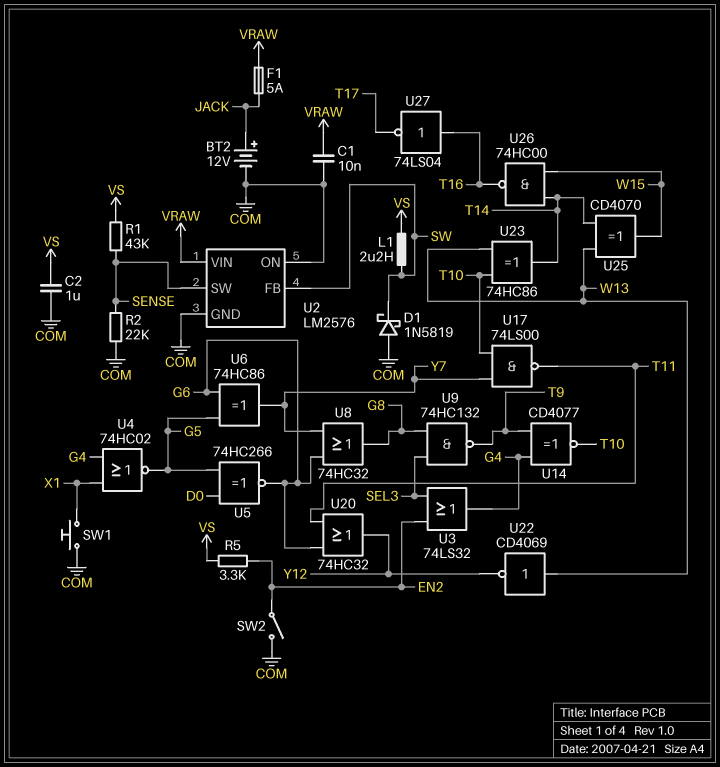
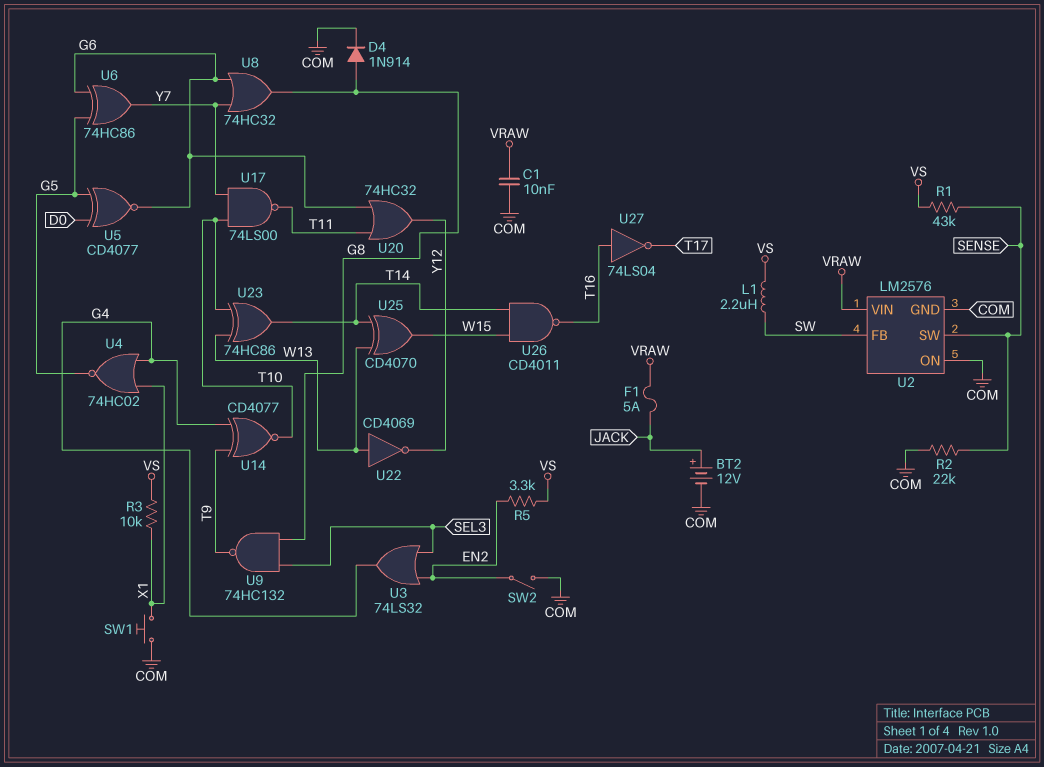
C2: 1uF (COM, VS) -> none
D1: schottky 1N5819 (A COM, K SW) -> none
D4: none -> diode 1N914 (A G8, K COM)
R3: none -> 10k (VS, X1)
U5: XNOR 74HC266 (in D0, in G5, out G6) -> XNOR CD4077 (in D0, in G5, out G6)
U26: NAND 74HC00 (in T14, in W15, out T16) -> NAND CD4011 (in T14, in W15, out T16)

